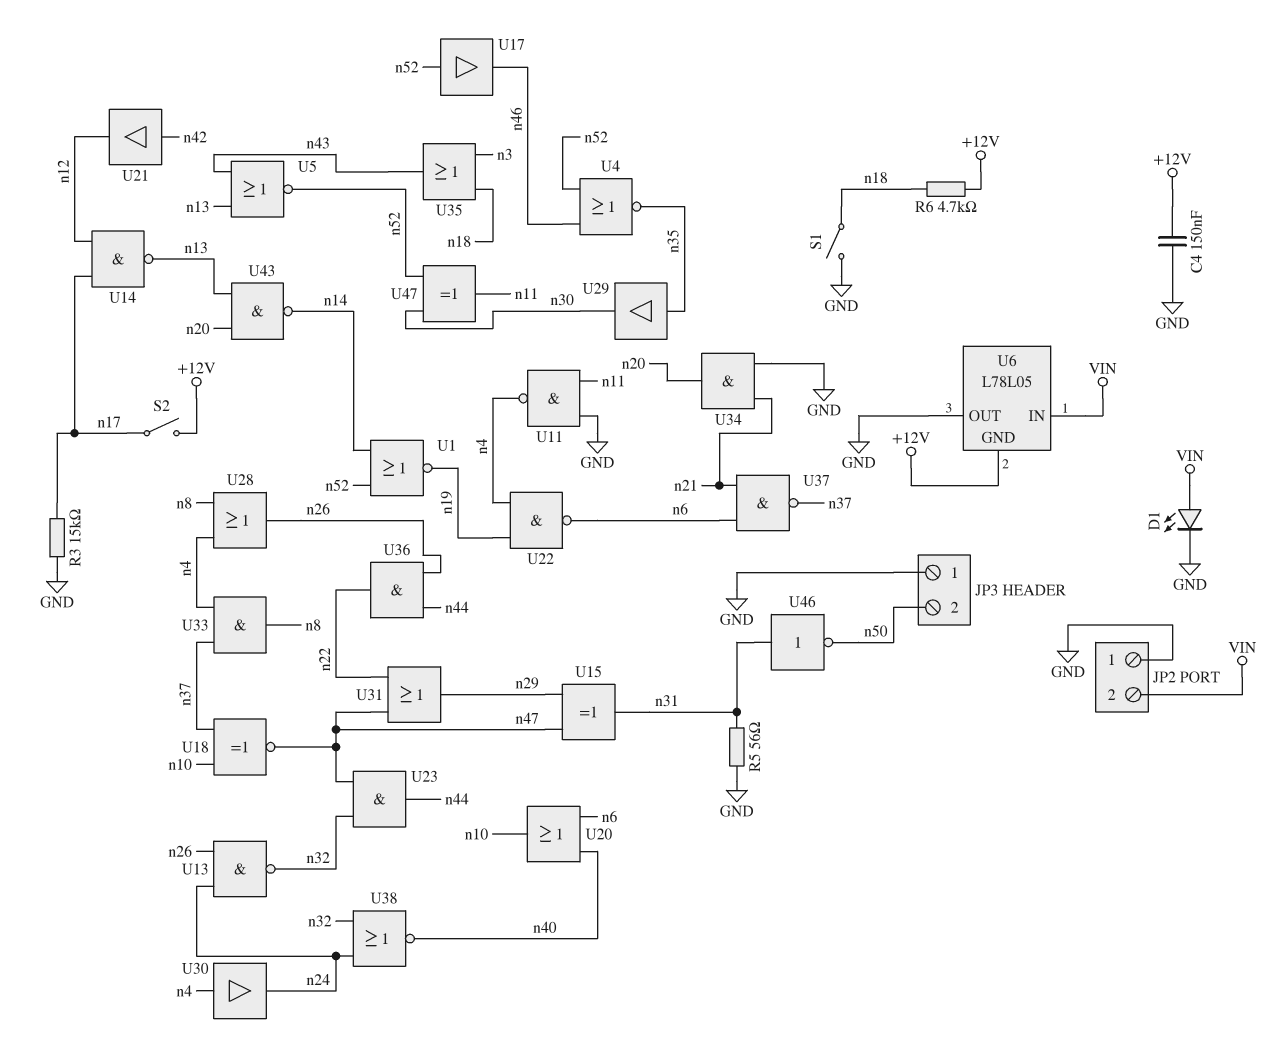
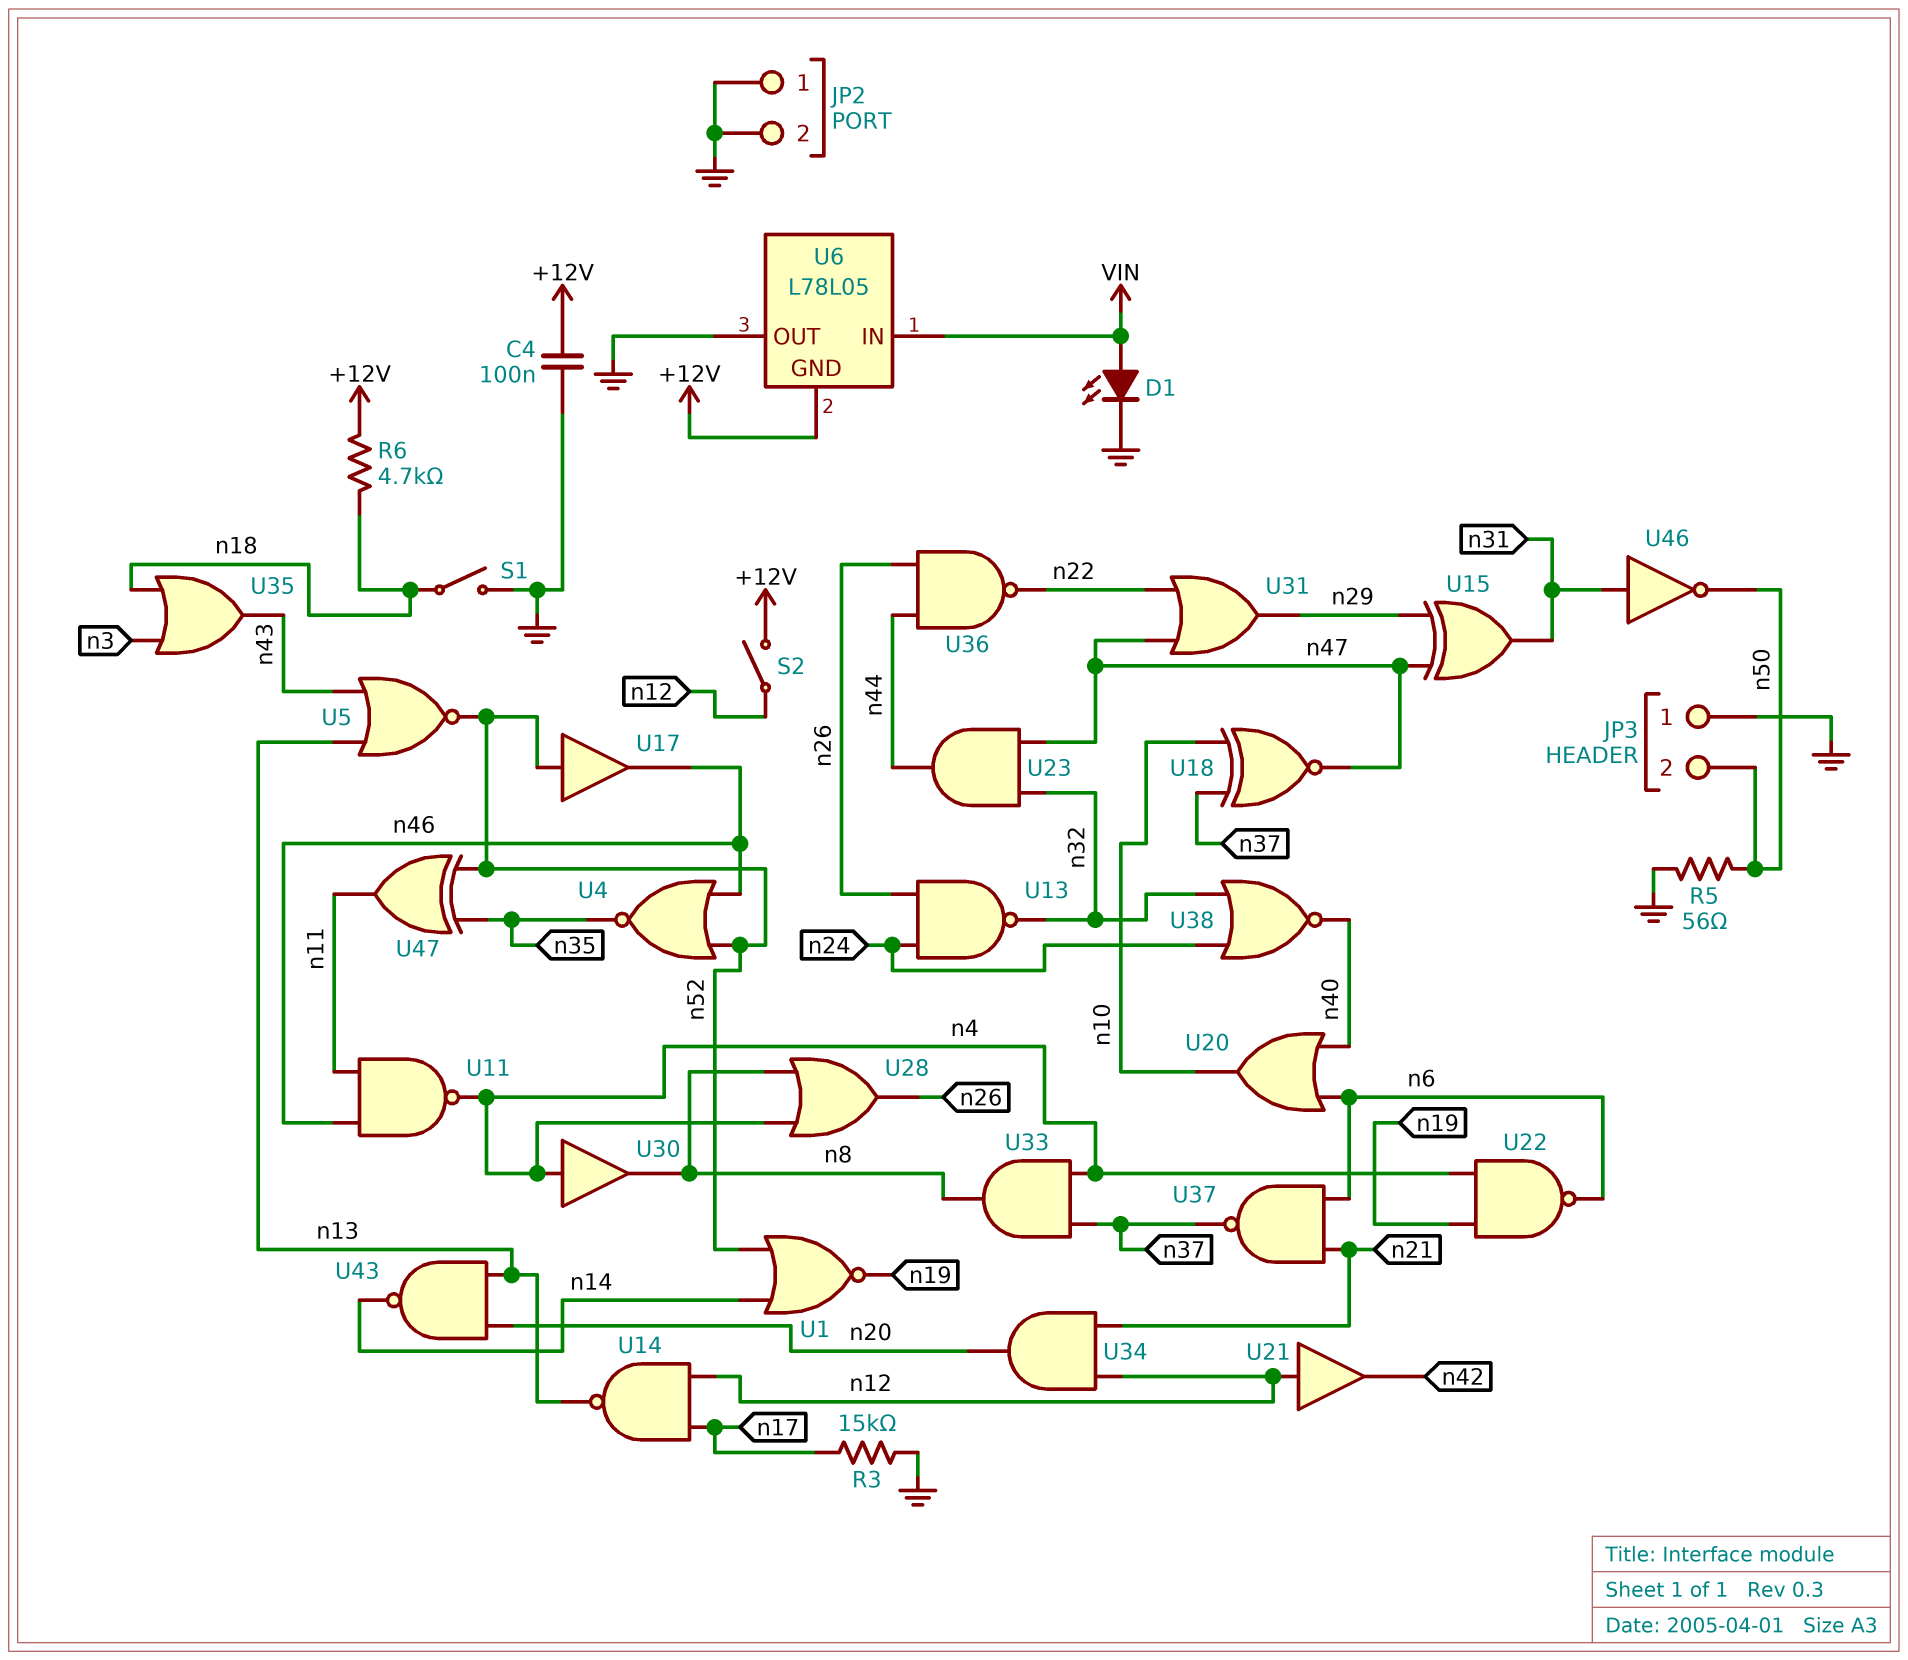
C4: 150nF (+12V, GND) -> 100nF (+12V, GND)
JP2 pin 2: VIN -> GND
R5: 56 (GND, n31) -> 56 (GND, n50)
S2: switch (+12V, n17) -> switch (+12V, n12)
U11: NAND (in GND, in n11, out n4) -> NAND (in n11, in n46, out n4)
U21: buffer (in n42, out n12) -> buffer (in n12, out n42)
U29: buffer (in n35, out n30) -> none
U30: buffer (in n4, out n24) -> buffer (in n4, out n8)
U34: AND (in GND, in n21, out n20) -> AND (in n12, in n21, out n20)
U36: AND (in n26, in n44, out n22) -> NAND (in n26, in n44, out n22)
U47: XOR (in n30, in n52, out n11) -> XOR (in n35, in n52, out n11)

